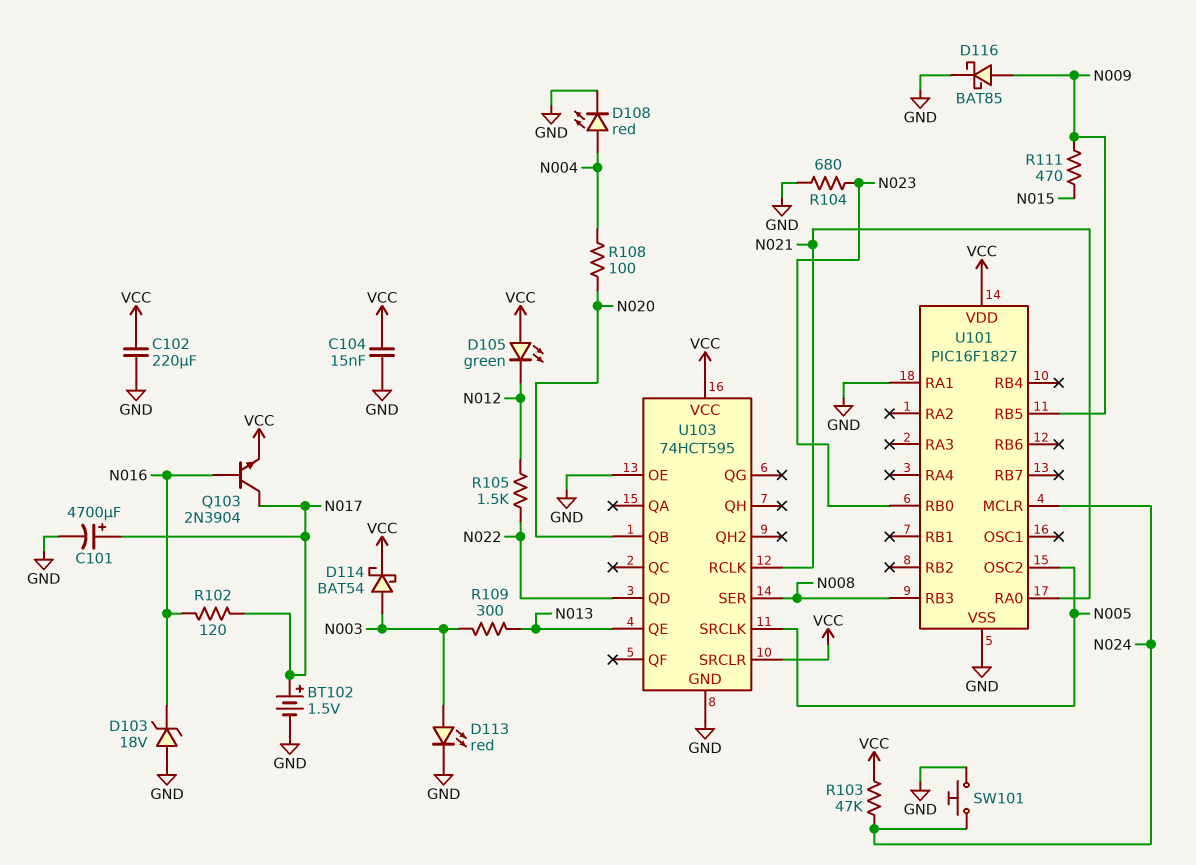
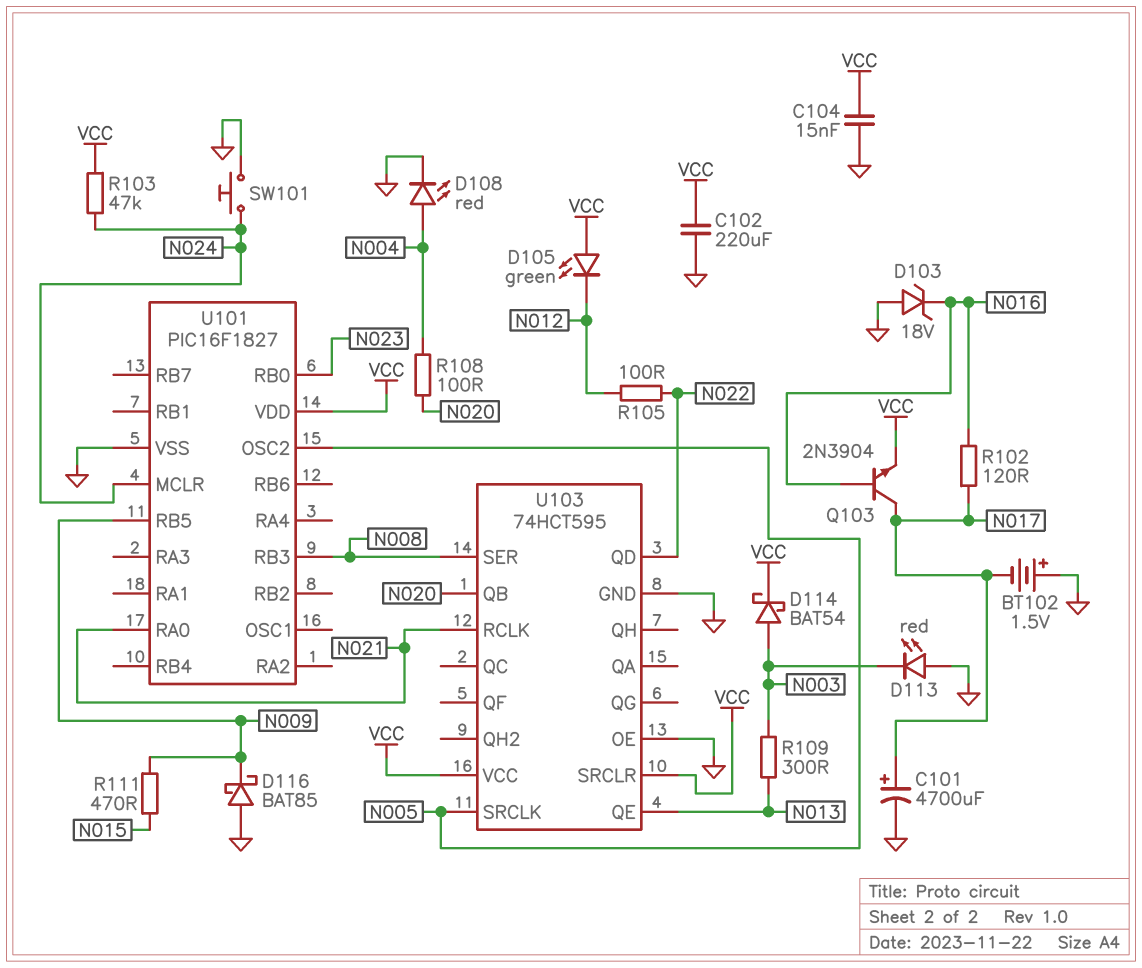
BT102: 1.5V (plus N017, minus GND) -> 1.5V (plus GND, minus N017)
D113: LED red (A N003, K GND) -> LED red (A GND, K N003)
D116: schottky BAT85 (A N009, K GND) -> schottky BAT85 (A GND, K N009)
R104: 680 (GND, N023) -> none
R105: 1.5k (N012, N022) -> 100 (N012, N022)
U101 pin RA1: GND -> none

